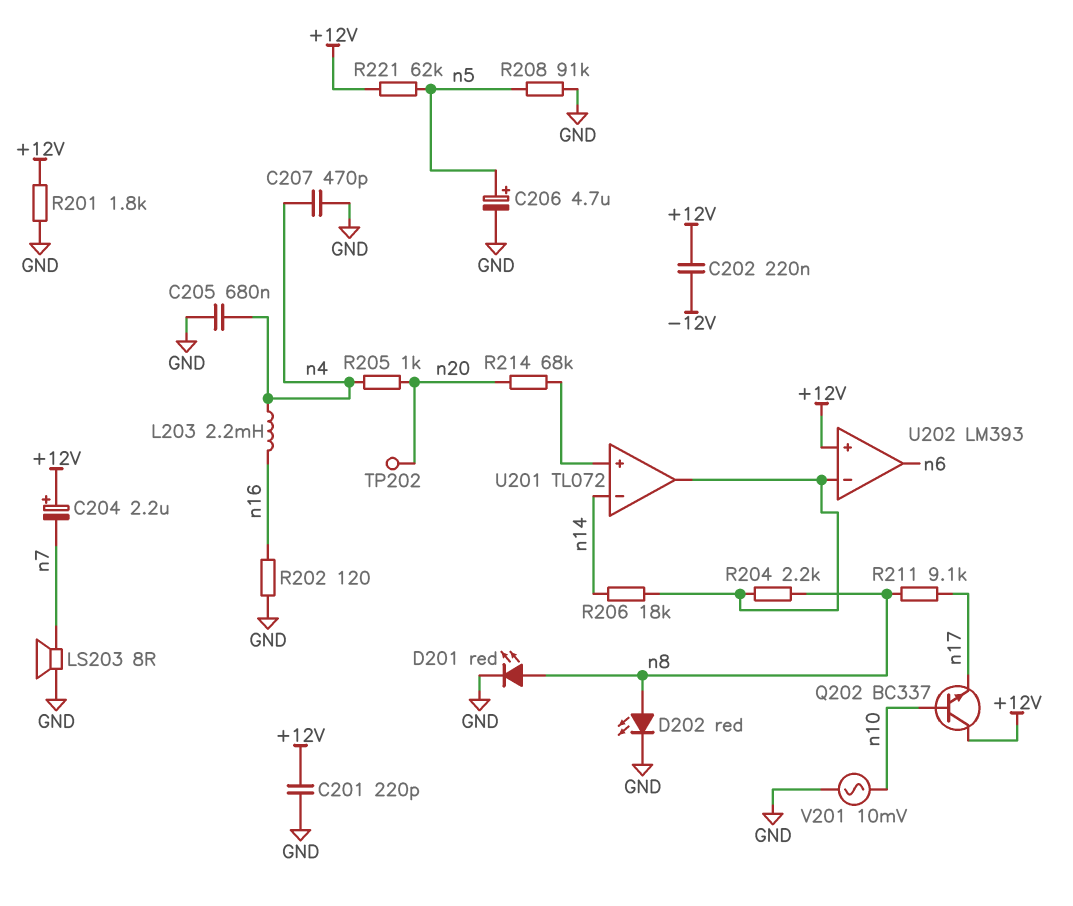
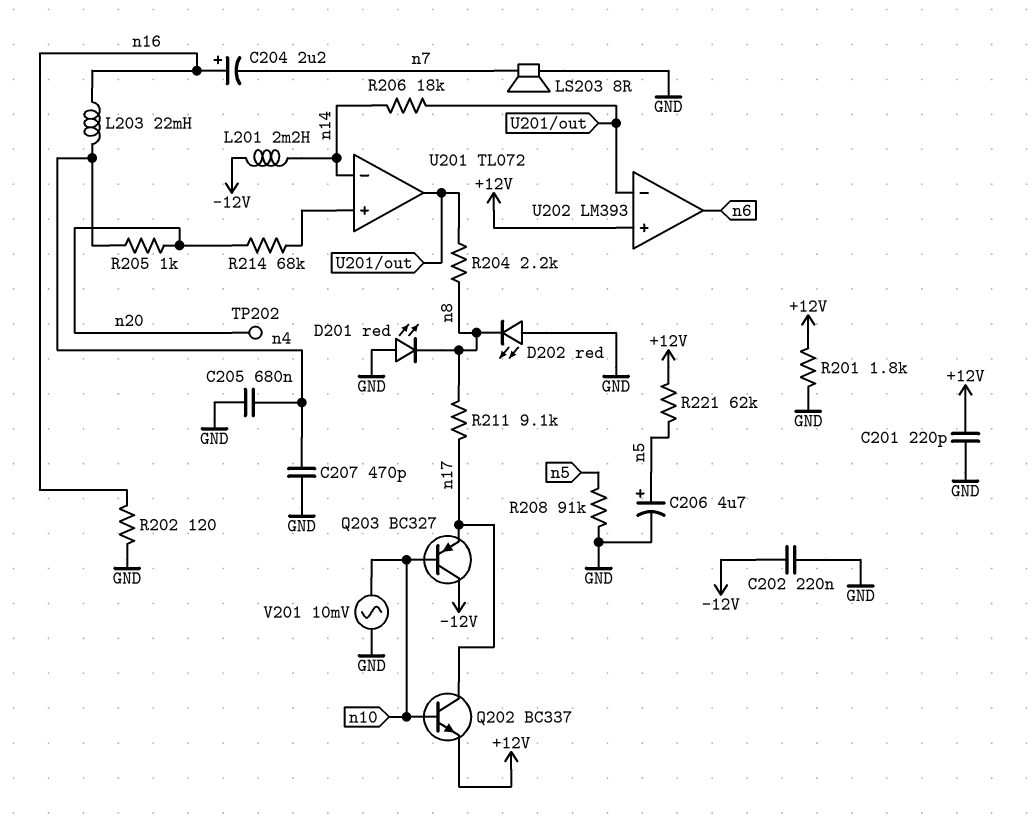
C202: 220nF (+12V, -12V) -> 220nF (-12V, GND)
C204: 2.2uF (plus +12V, minus n7) -> 2.2uF (plus n16, minus n7)
D201: LED red (A n8, K GND) -> LED red (A GND, K n8)
D202: LED red (A n8, K GND) -> LED red (A GND, K n8)
L201: none -> 2.2mH (-12V, n14)
L203: 2.2mH (n4, n16) -> 22mH (n4, n16)
Q202: NPN BC337 (B n10, C +12V, E n17) -> NPN BC337 (B n10, C n17, E +12V)
Q203: none -> PNP BC327 (B n10, C -12V, E n17)

